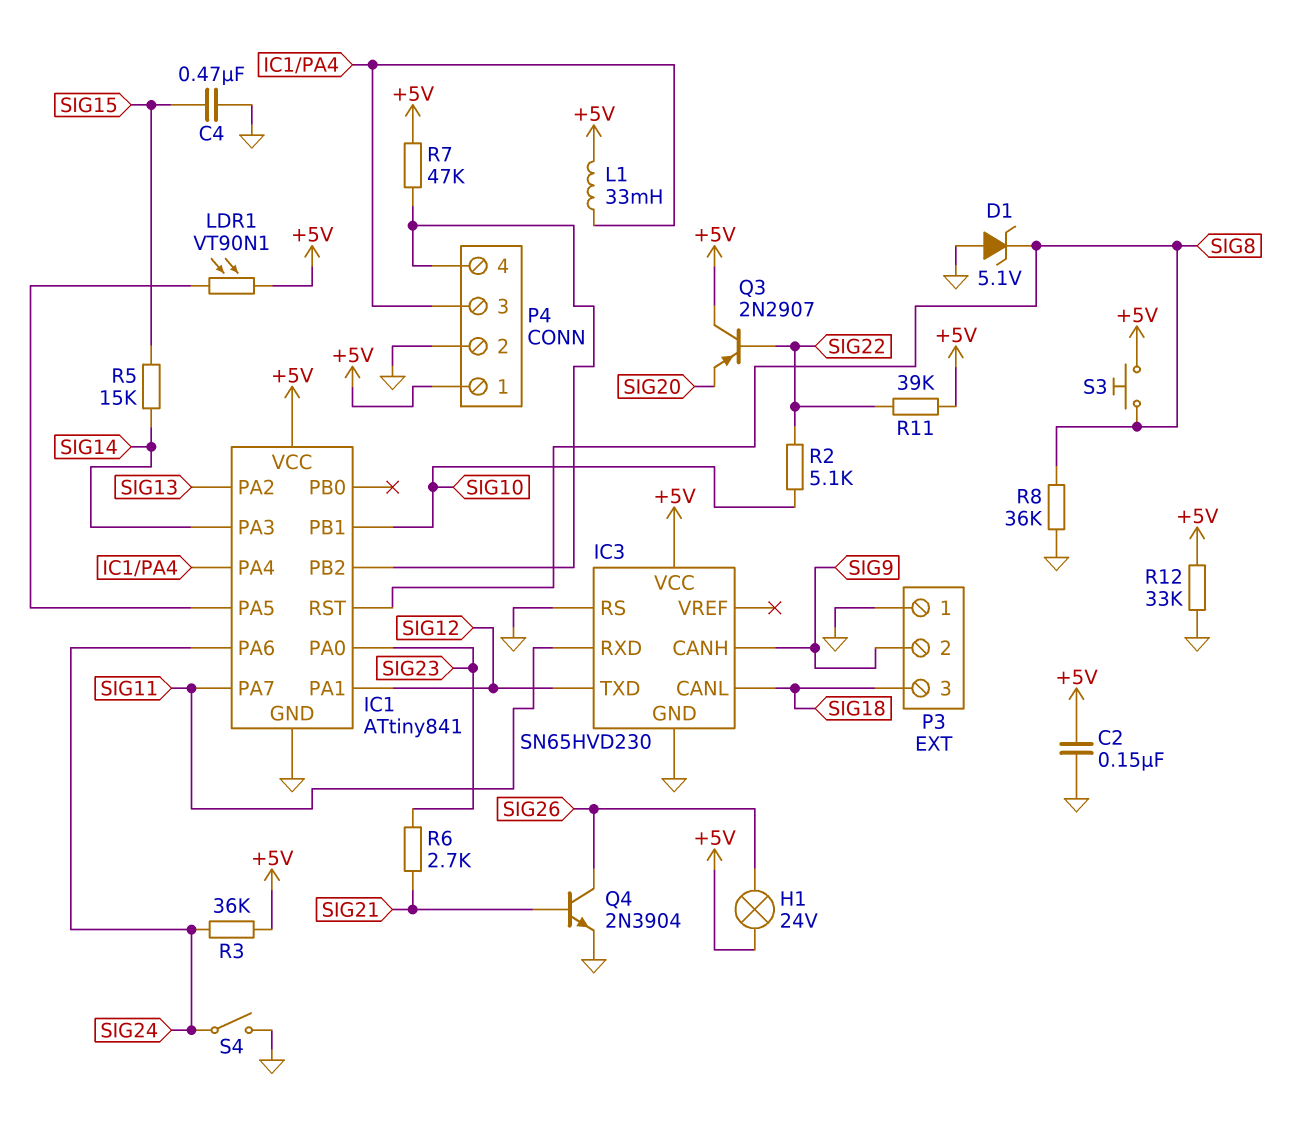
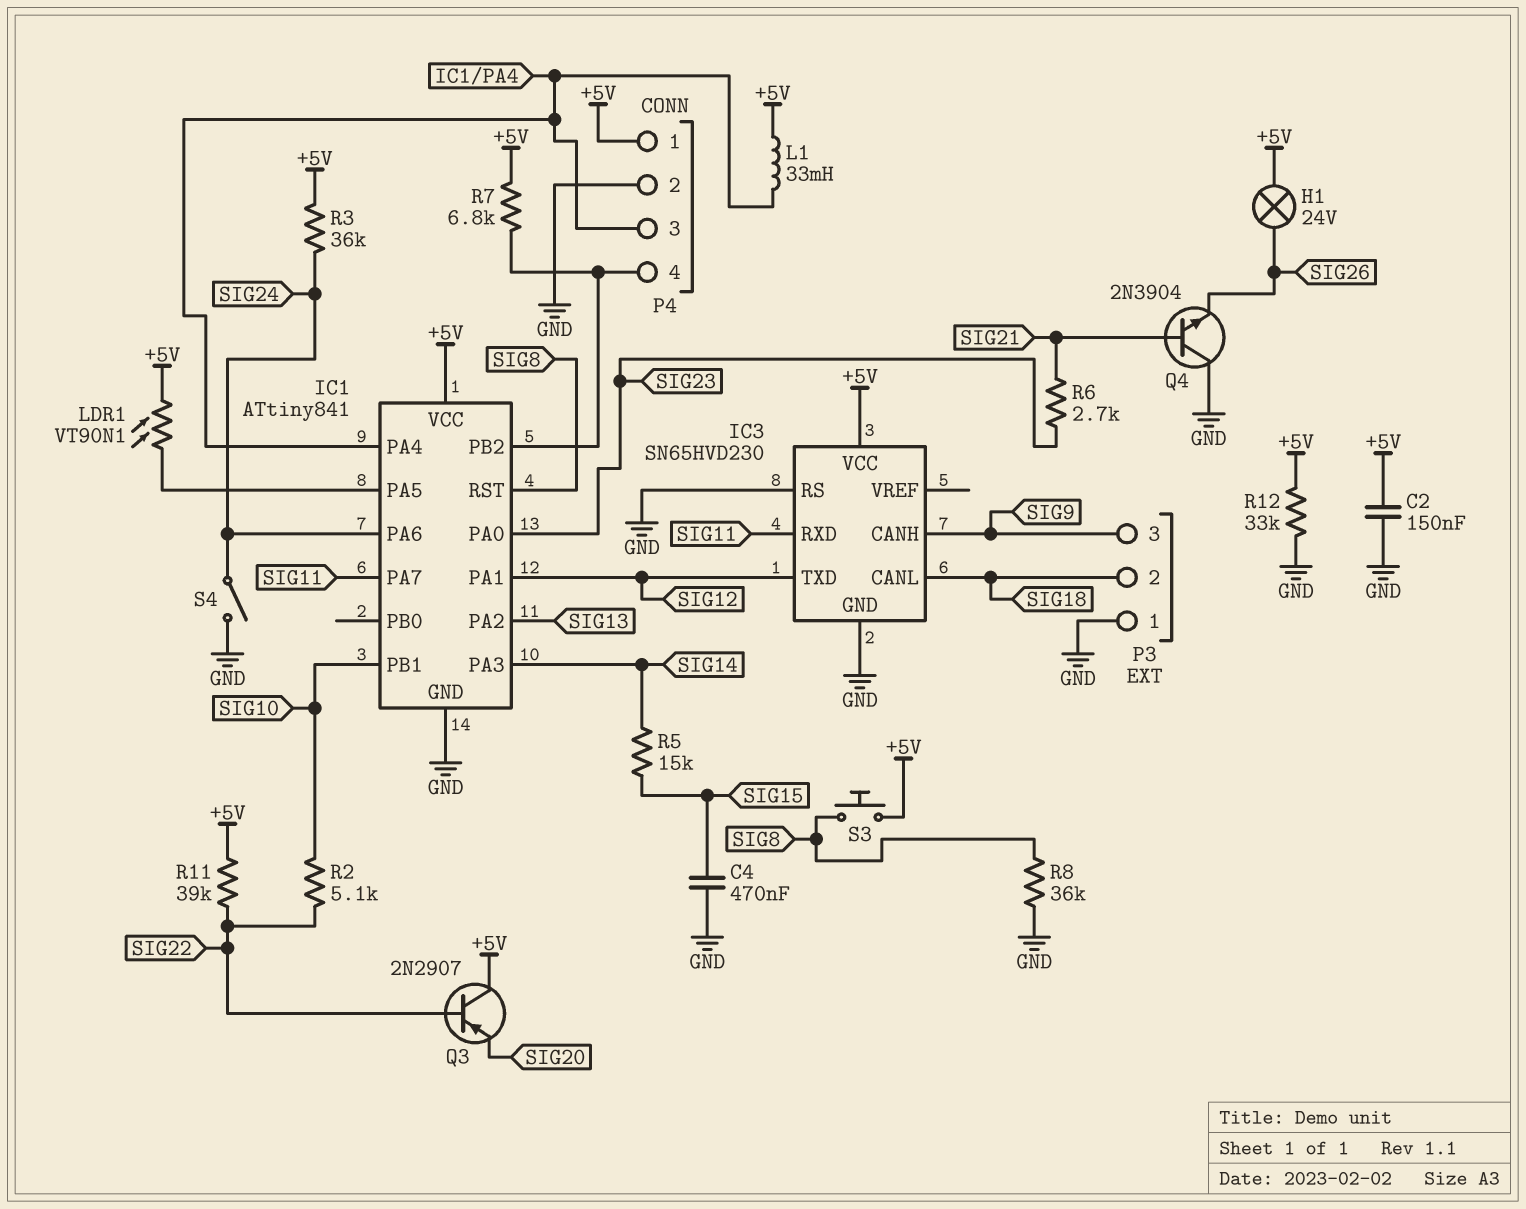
D1: zener 5.1V (A GND, K SIG8) -> none
P3 pin 2: SIG9 -> SIG18
P3 pin 3: SIG18 -> SIG9
Q4: NPN 2N3904 (B SIG21, C SIG26, E GND) -> NPN 2N3904 (B SIG21, C GND, E SIG26)
R7: 47k (+5V, IC1/PB2) -> 6.8k (+5V, IC1/PB2)

